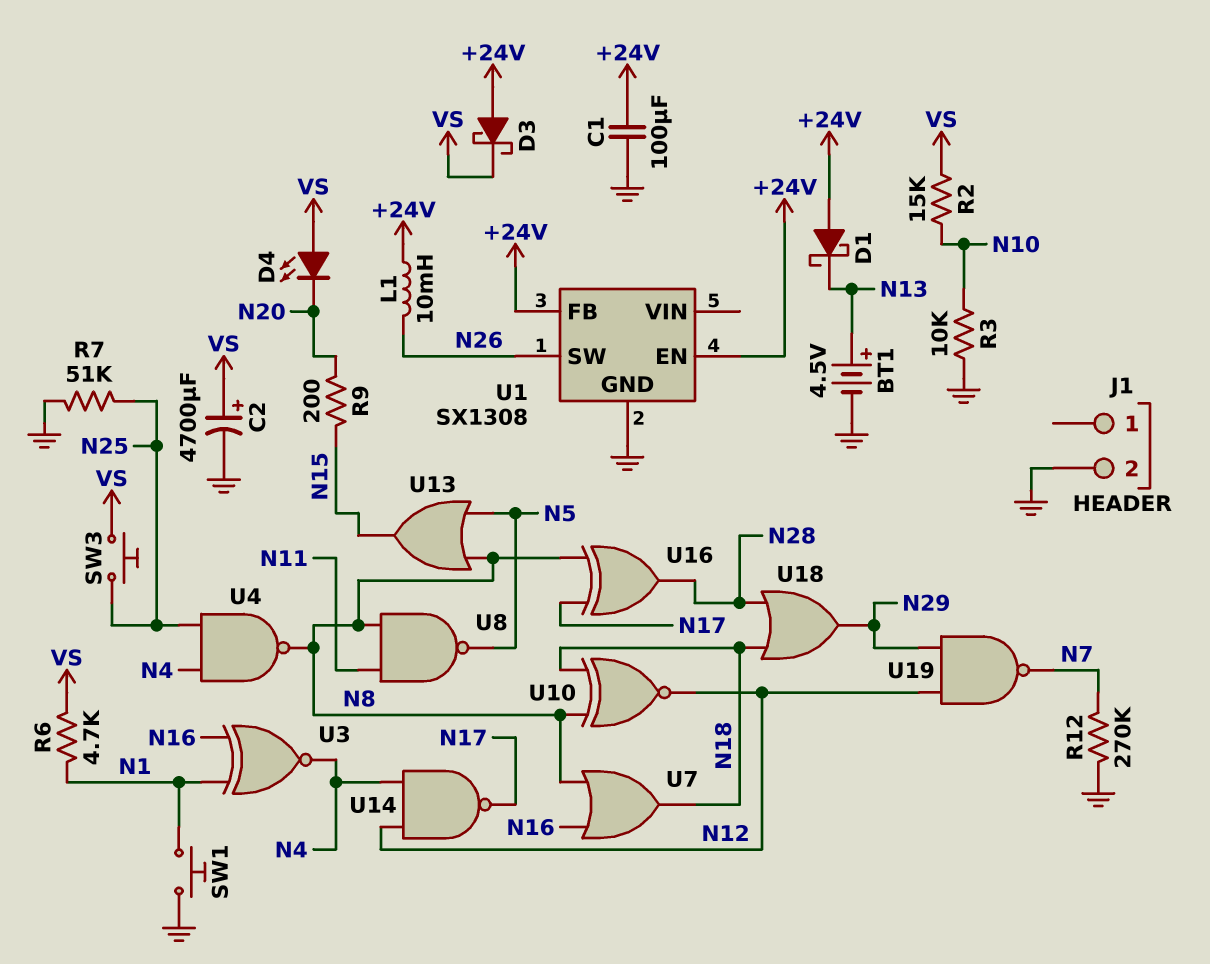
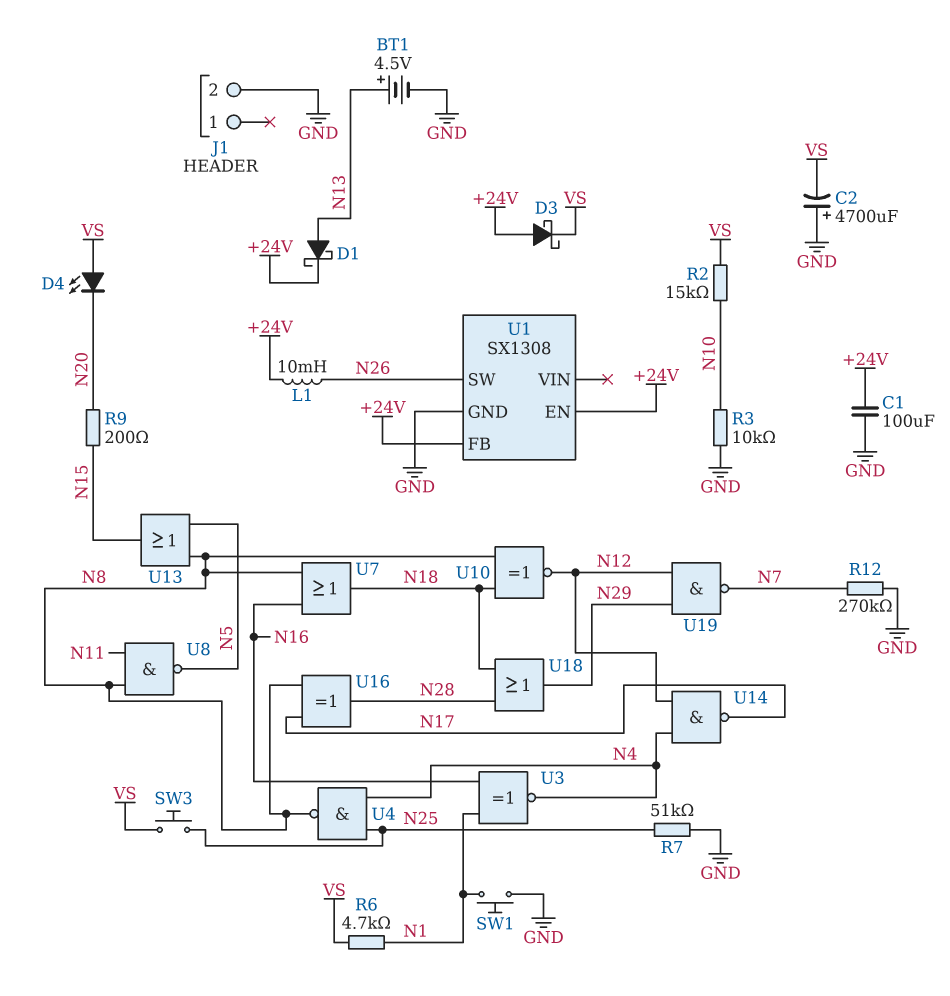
C2: 4700uF (plus VS, minus GND) -> 4700uF (plus GND, minus VS)
D1: schottky (A +24V, K N13) -> schottky (A N13, K +24V)

